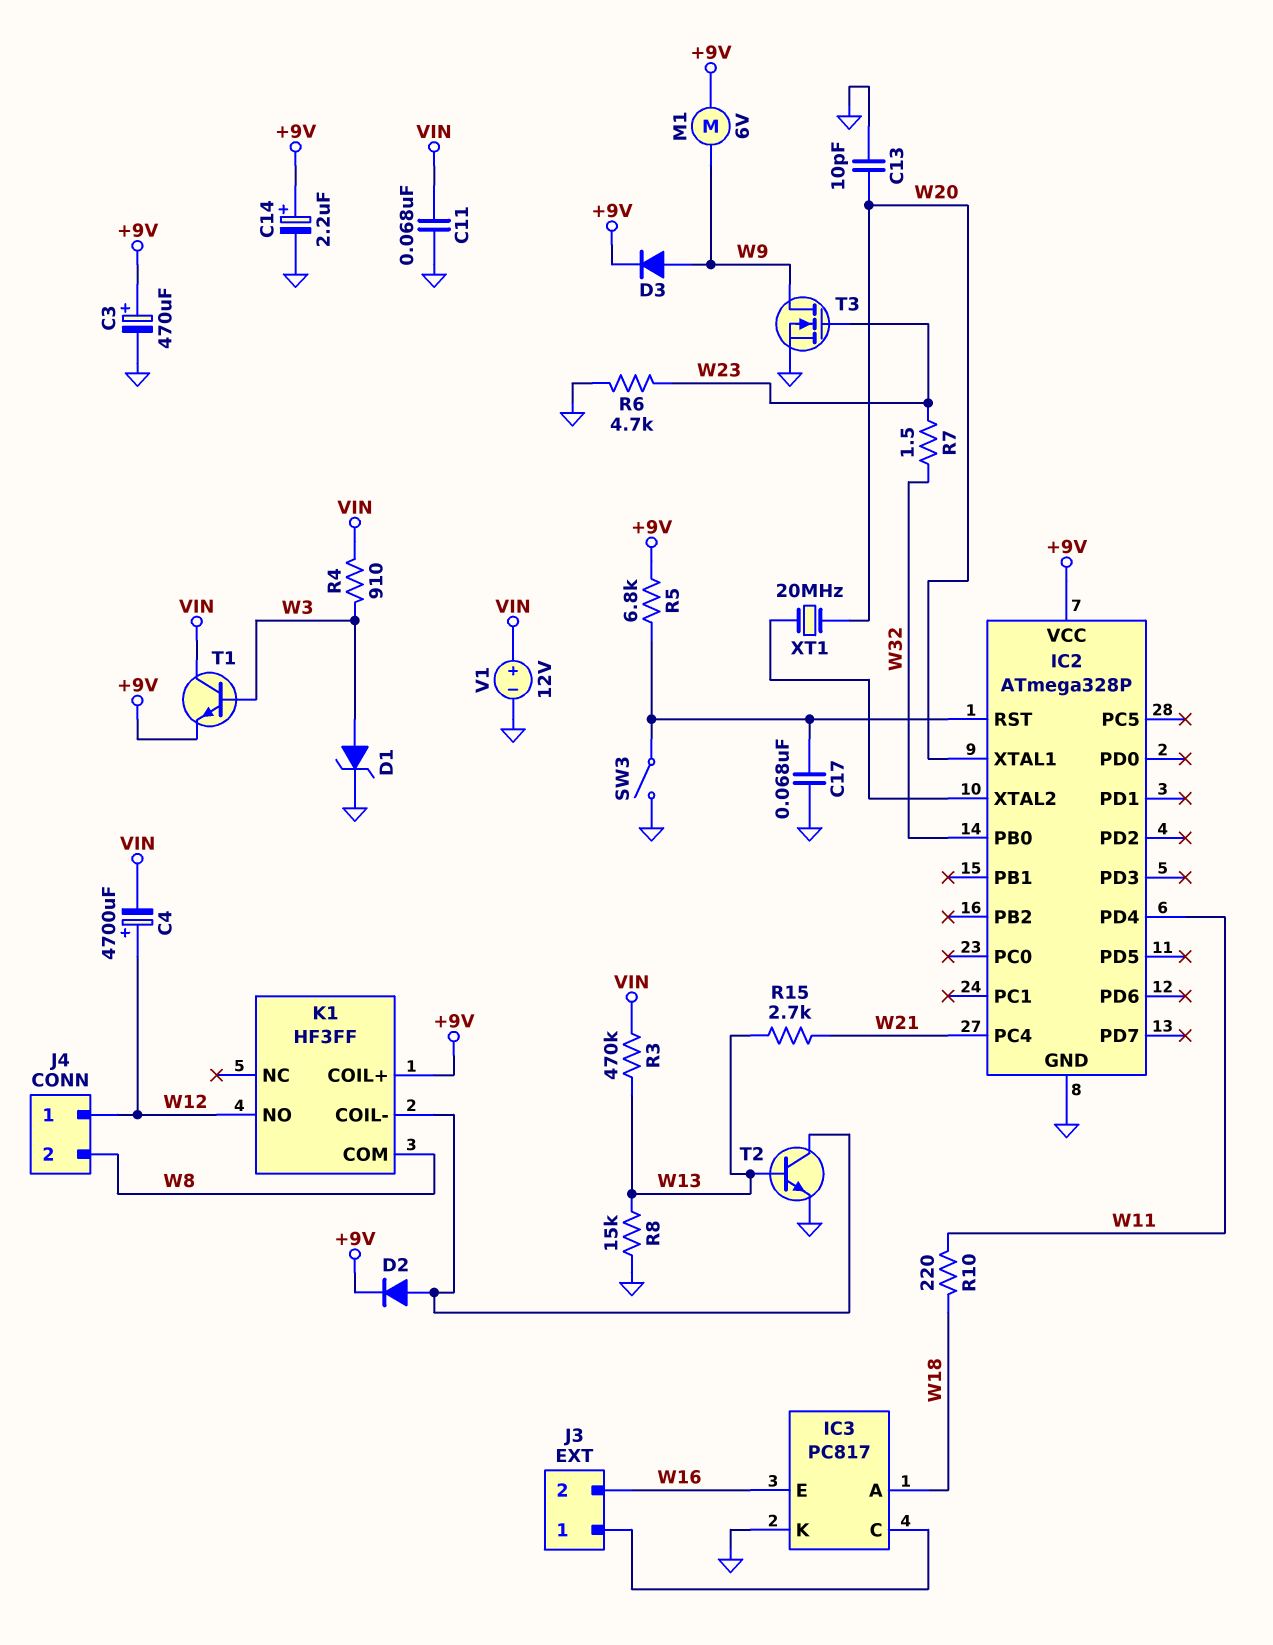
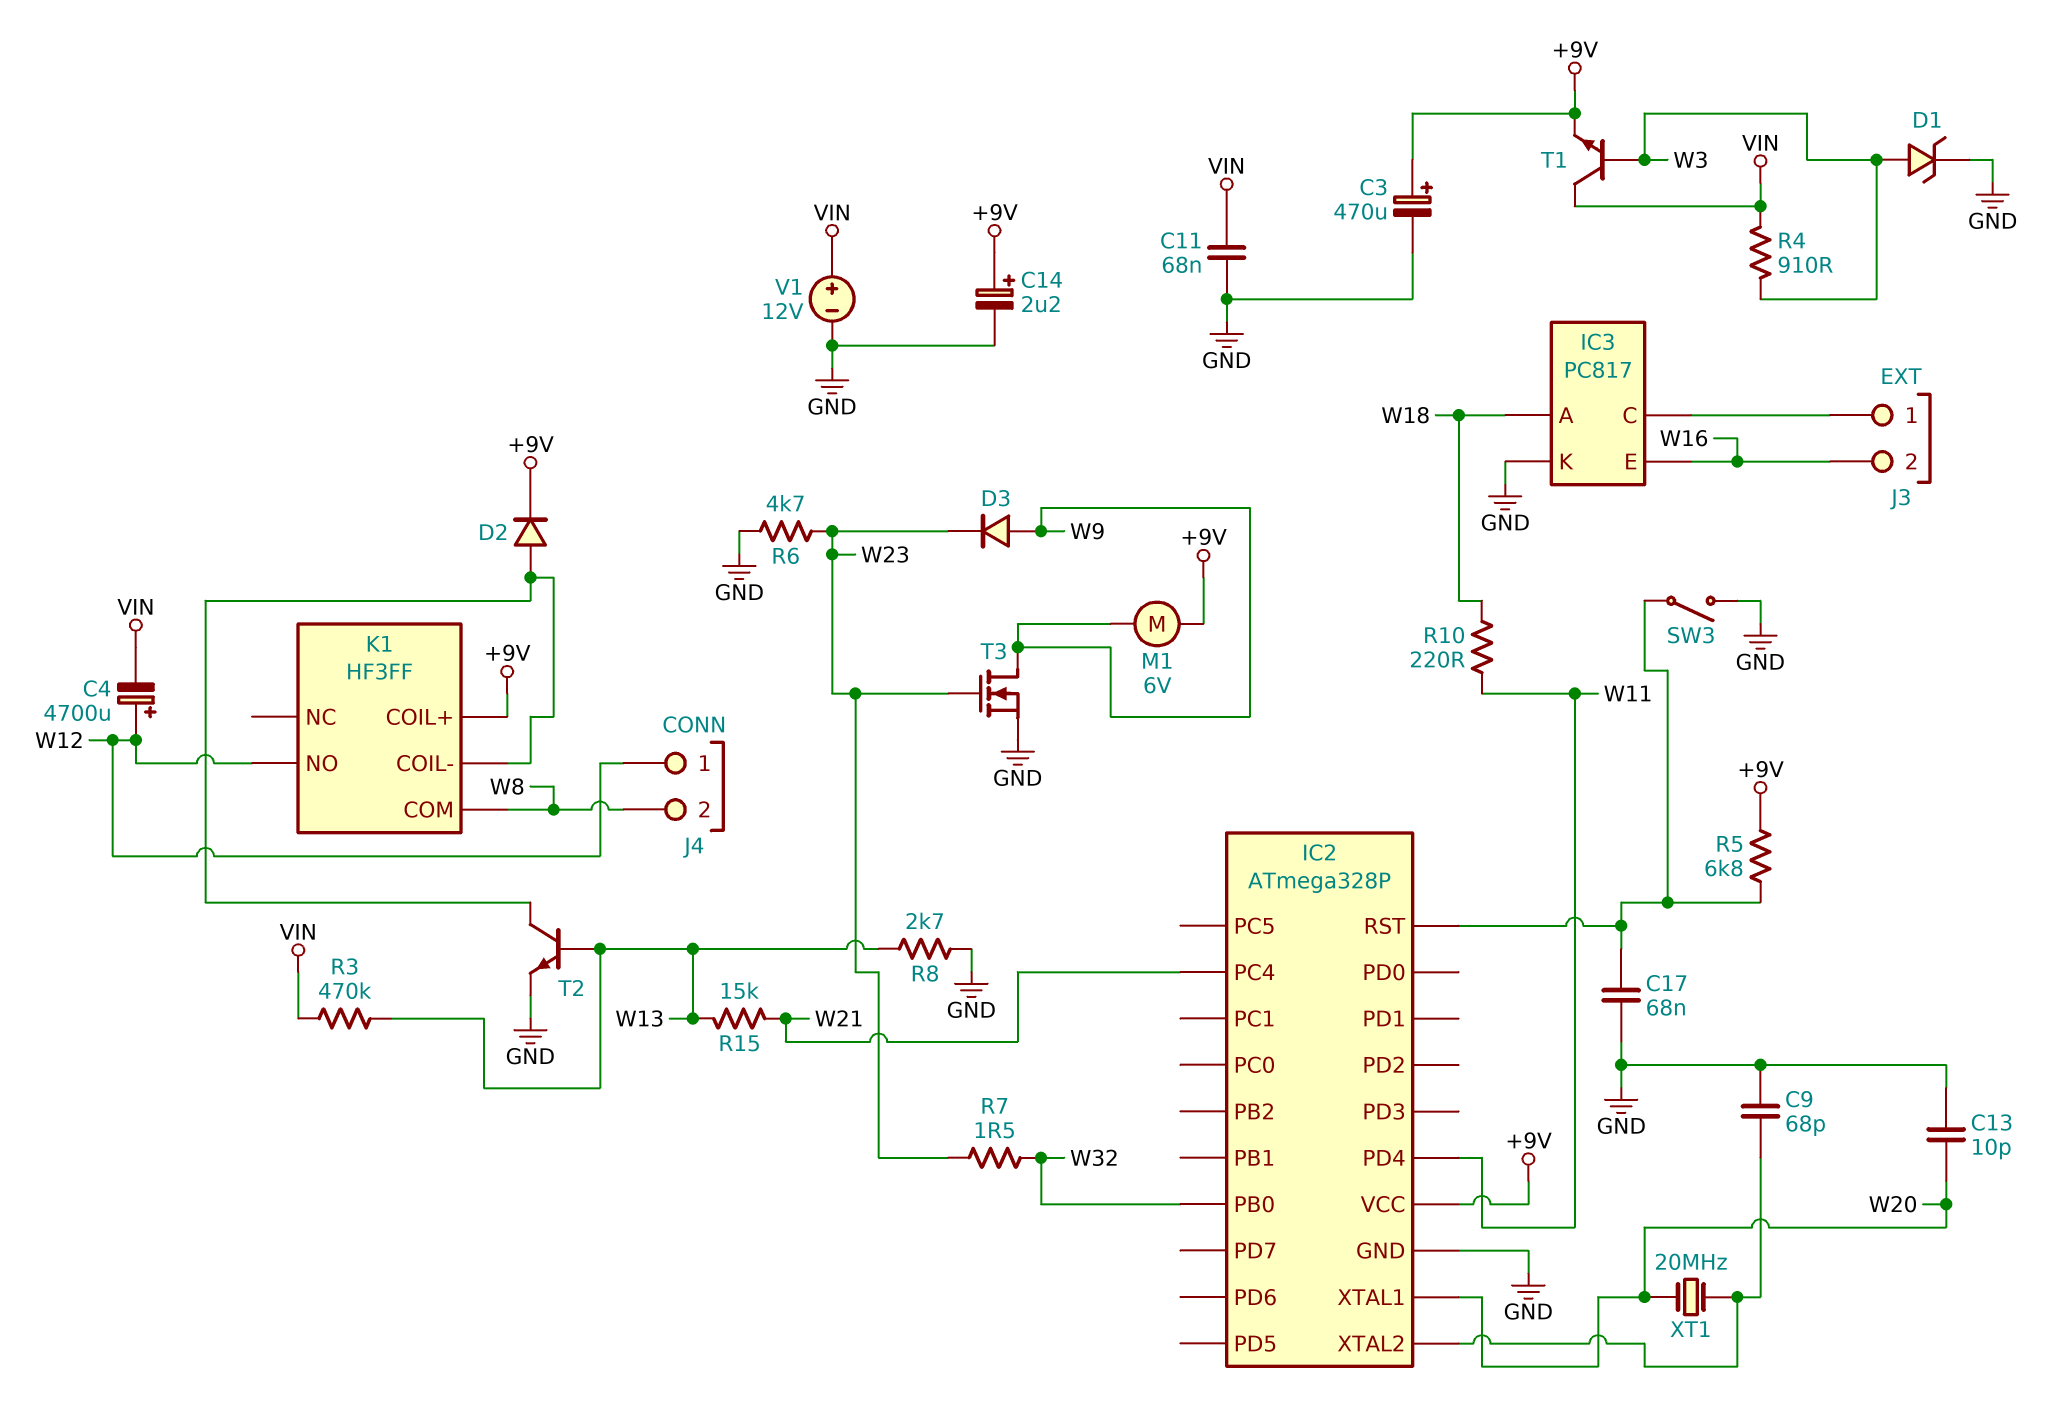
C9: none -> 68pF (GND, IC2/XTAL2)
D3: diode (A W9, K +9V) -> diode (A W9, K W23)
R8: 15k (GND, W13) -> 2.7k (GND, W13)
R15: 2.7k (W13, W21) -> 15k (W13, W21)

